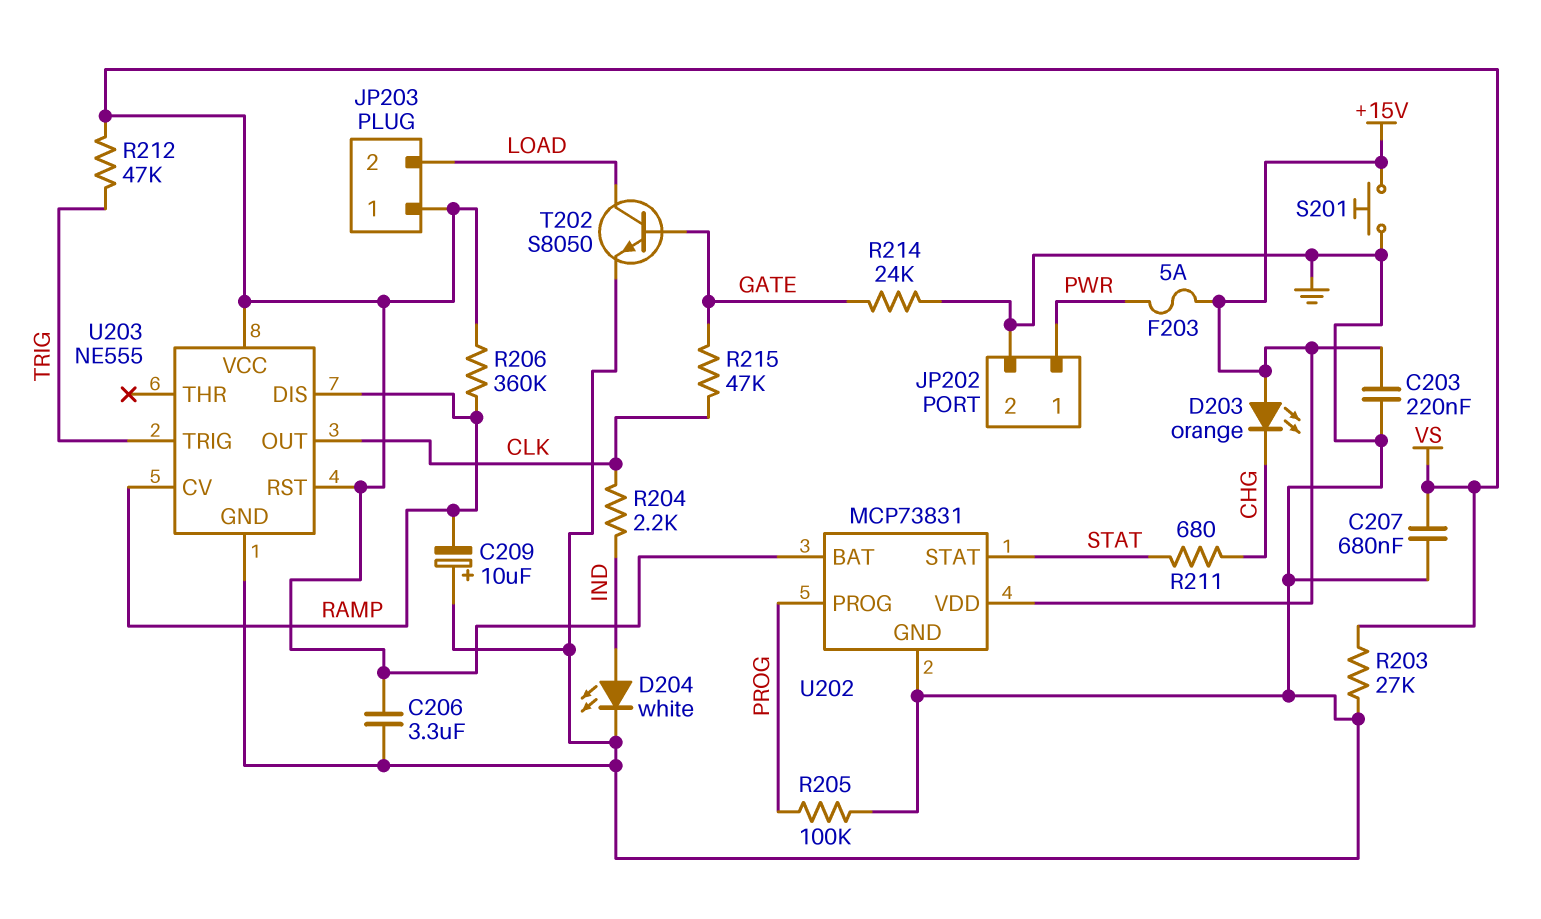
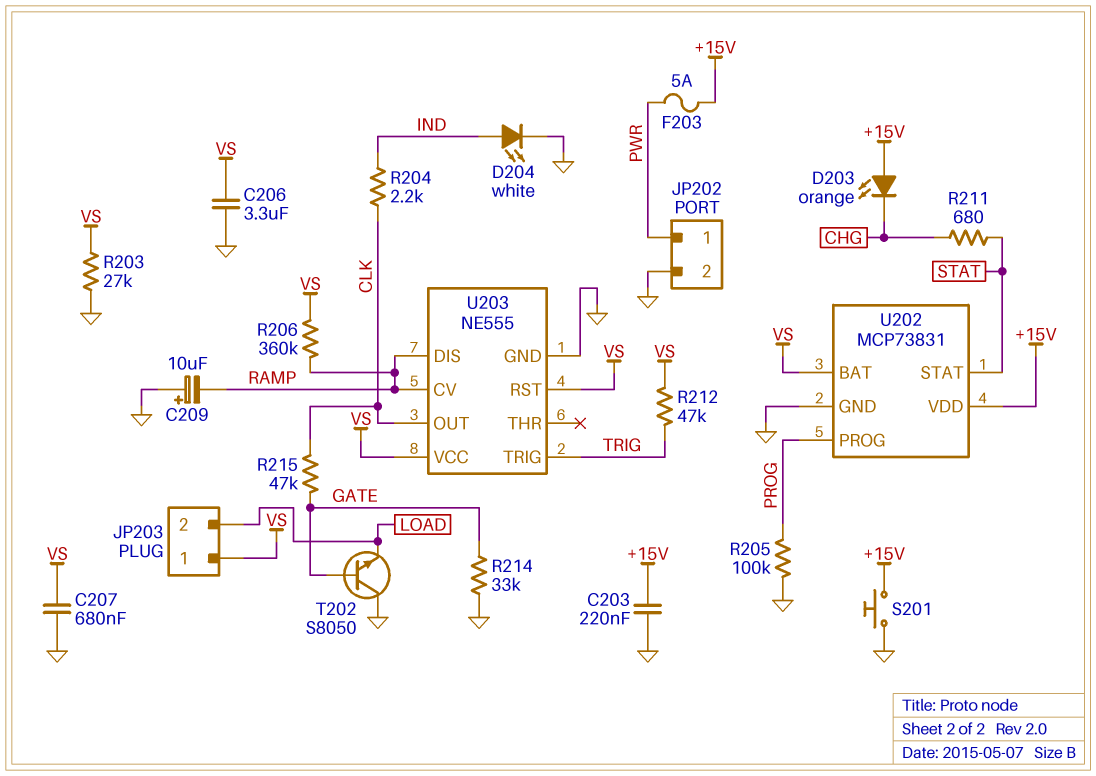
R214: 24k (GATE, GND) -> 33k (GATE, GND)
T202: NPN S8050 (B GATE, C LOAD, E GND) -> NPN S8050 (B GATE, C GND, E LOAD)

